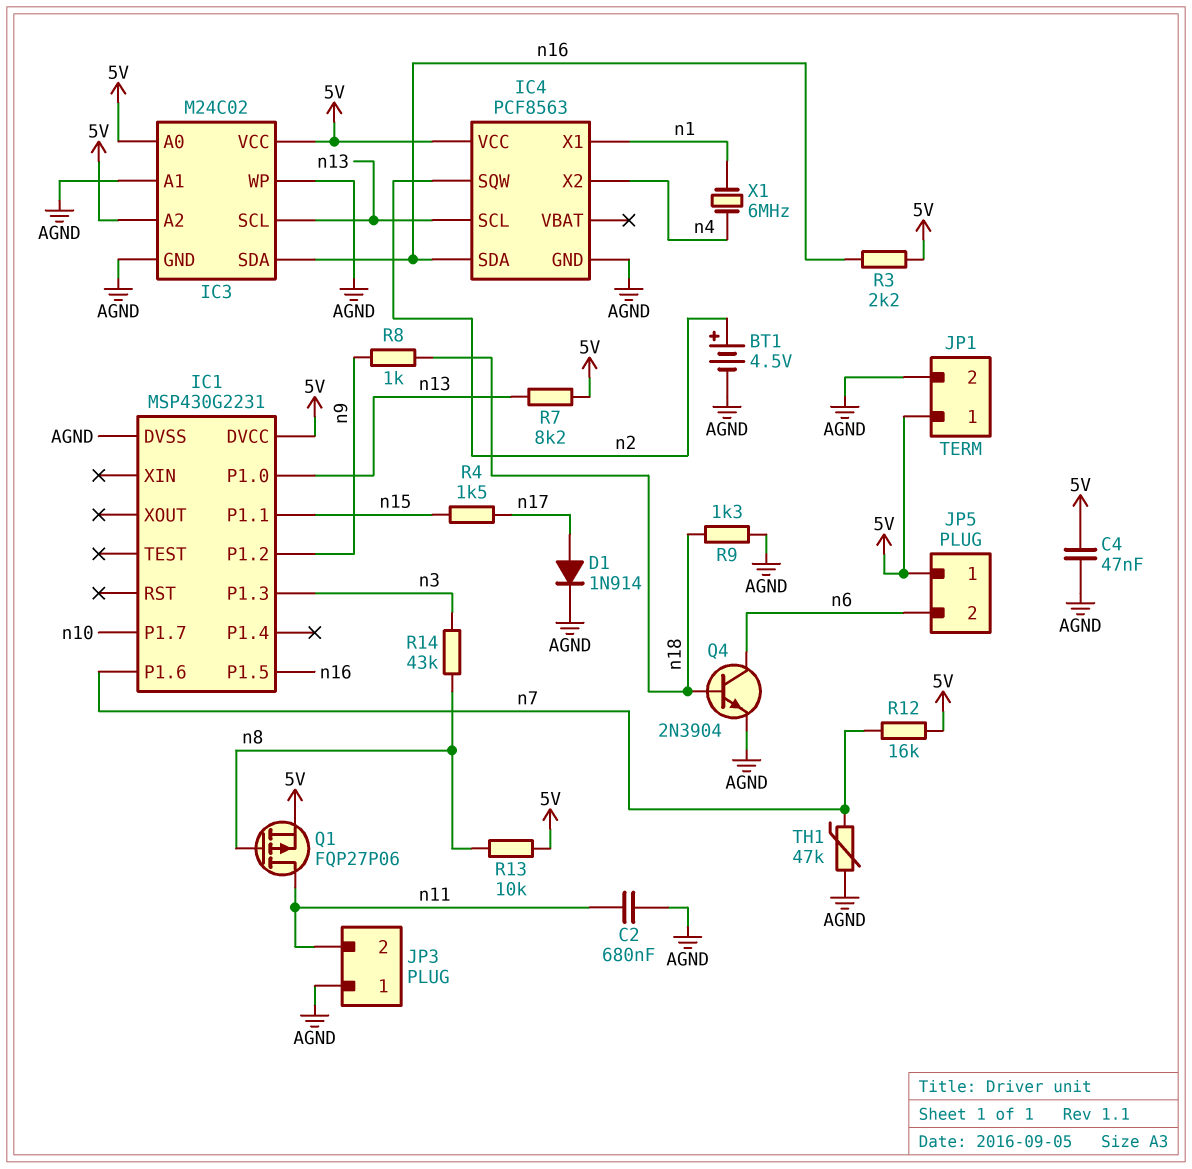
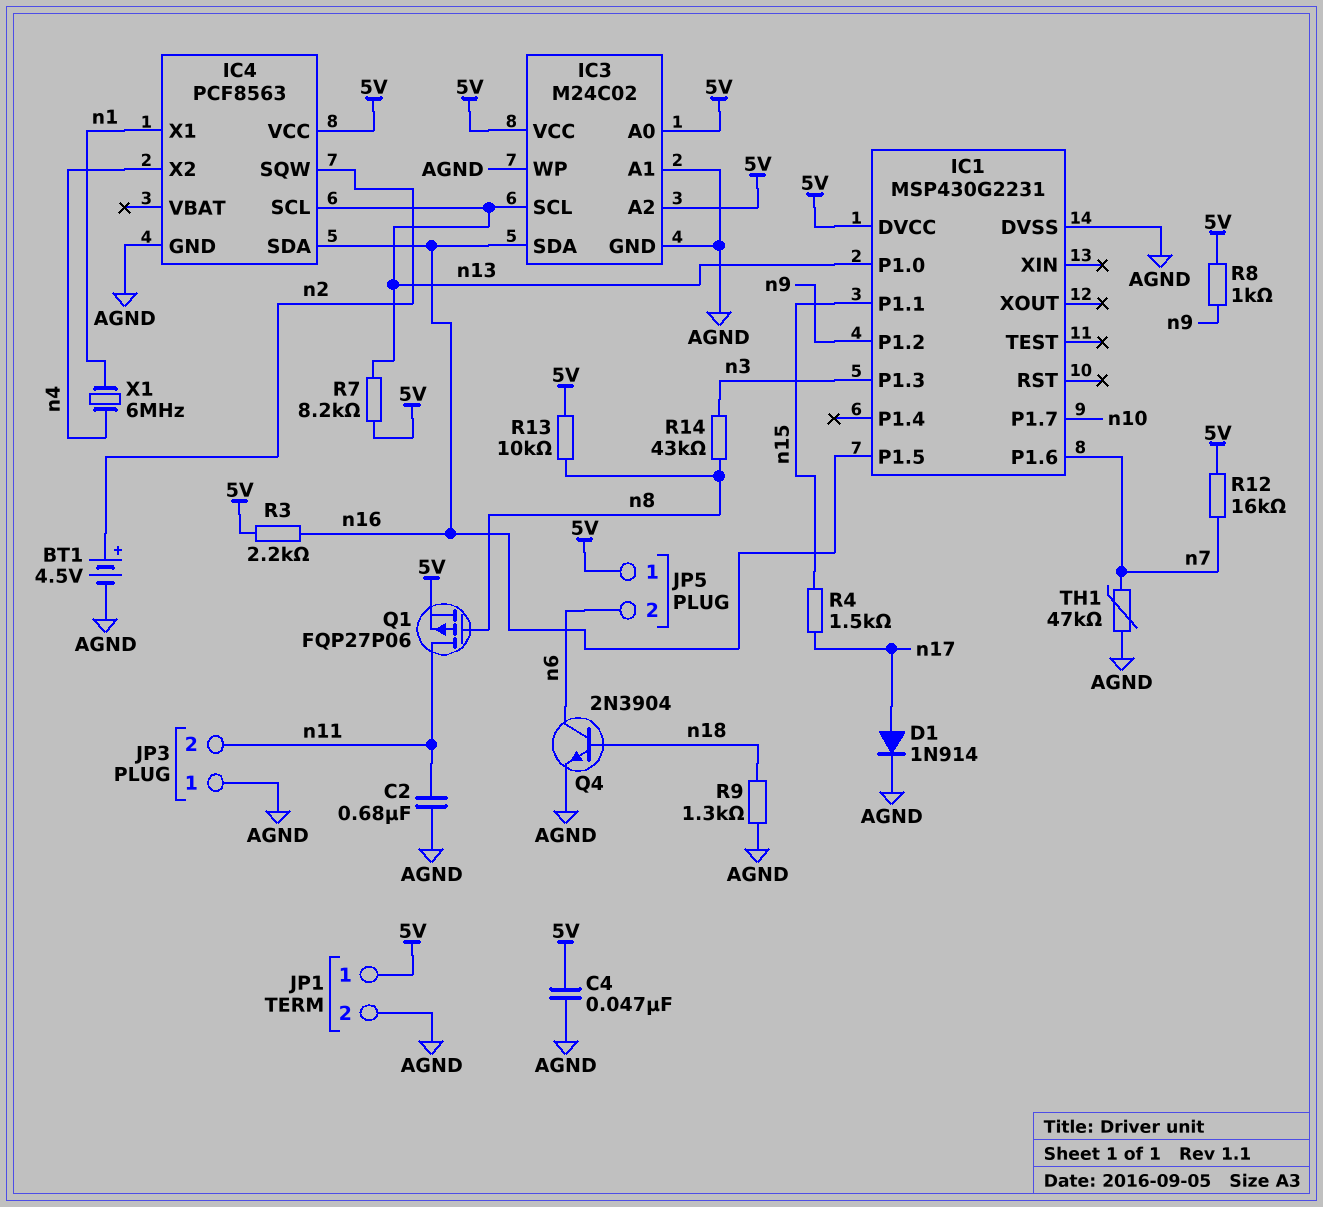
R8: 1k (n9, n18) -> 1k (5V, n9)

